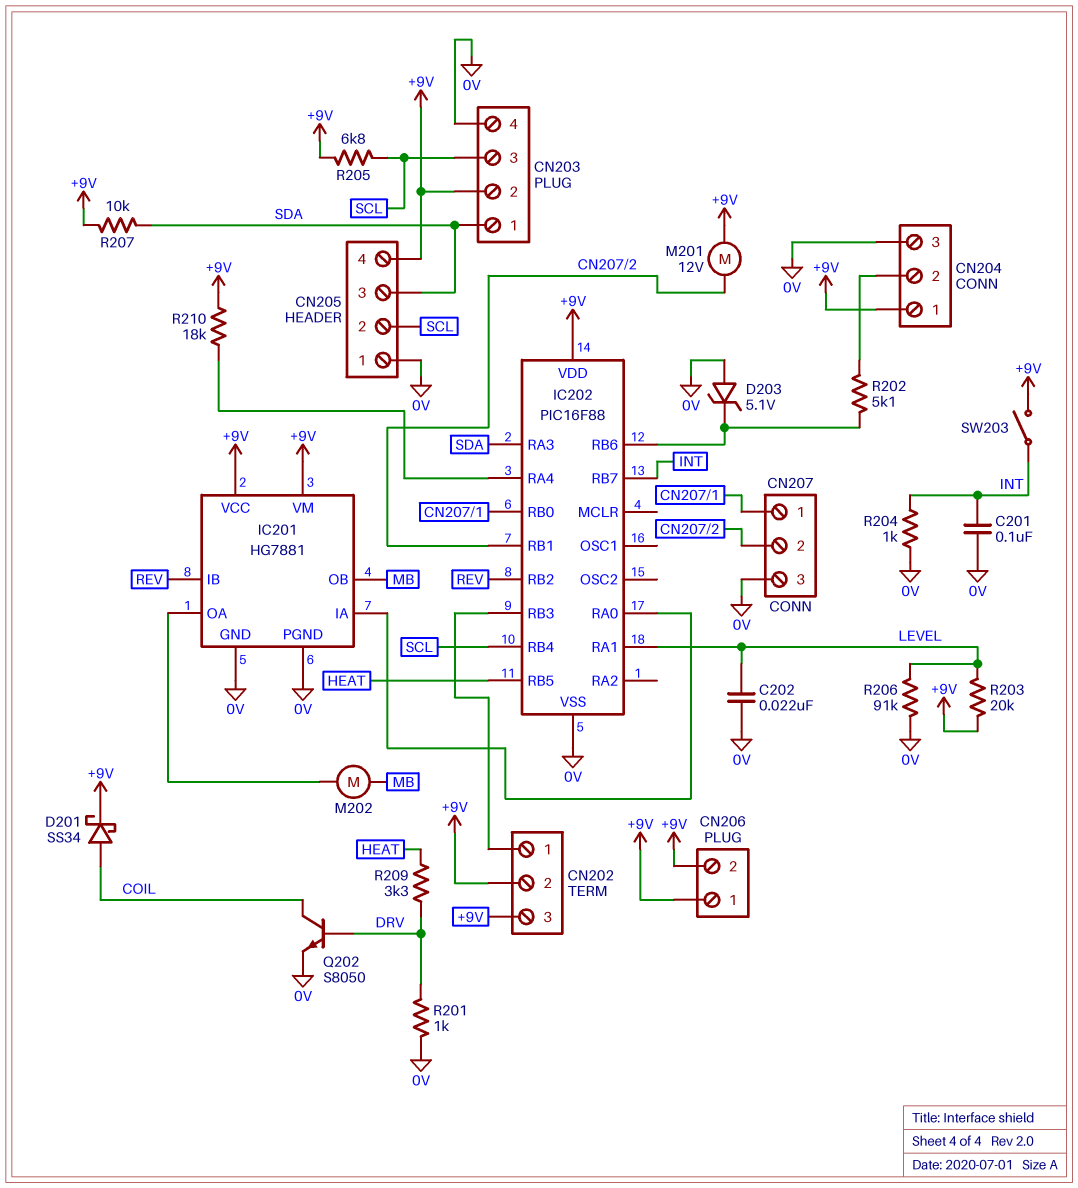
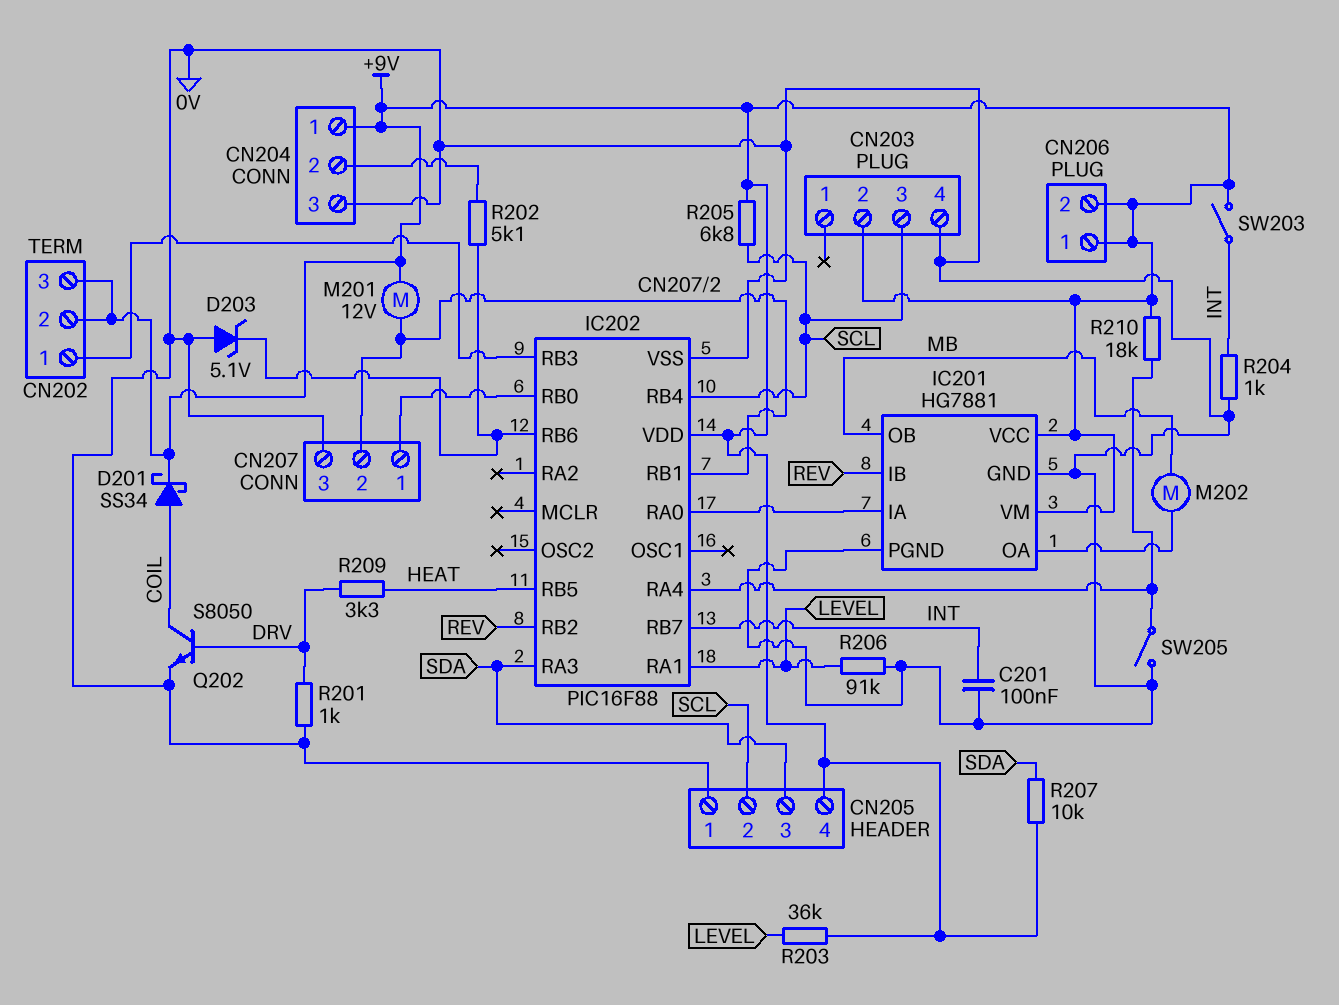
C202: 22nF (0V, LEVEL) -> none
CN203 pin 1: SDA -> none
R203: 20k (+9V, LEVEL) -> 36k (+9V, LEVEL)
SW205: none -> switch (0V, IC202/RA4)

